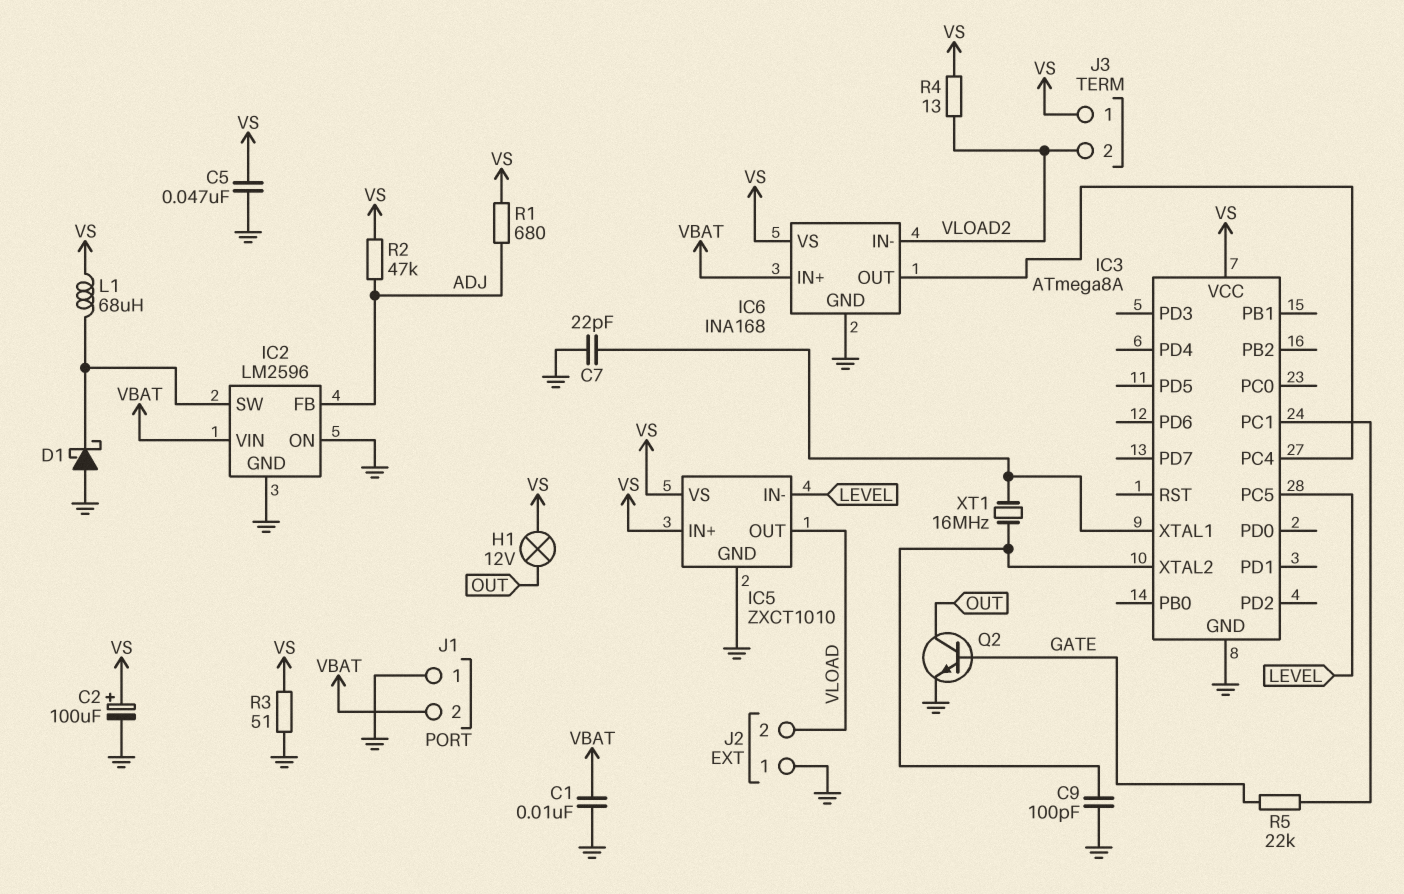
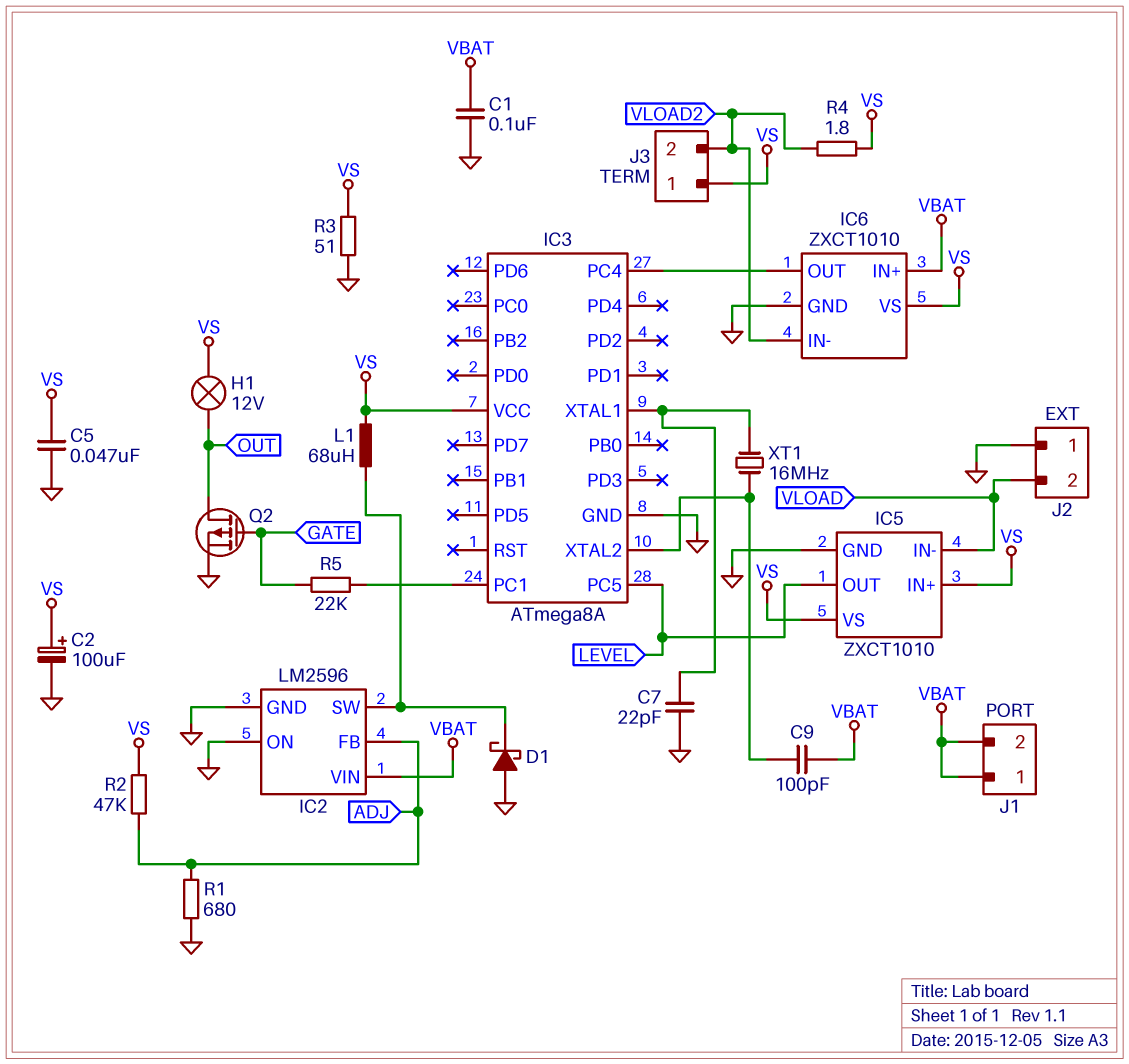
C1: 10nF (GND, VBAT) -> 100nF (GND, VBAT)
C9: 100pF (GND, IC3/XTAL2) -> 100pF (IC3/XTAL2, VBAT)
IC5 pin IN-: LEVEL -> VLOAD
IC5 pin OUT: VLOAD -> LEVEL
IC6: INA168 -> ZXCT1010
J1 pin 1: GND -> VBAT
Q2: NPN (B GATE, C OUT, E GND) -> PMOS (G GATE, D OUT, S GND)
R1: 680 (ADJ, VS) -> 680 (ADJ, GND)
R4: 13 (VLOAD2, VS) -> 1.8 (VLOAD2, VS)

